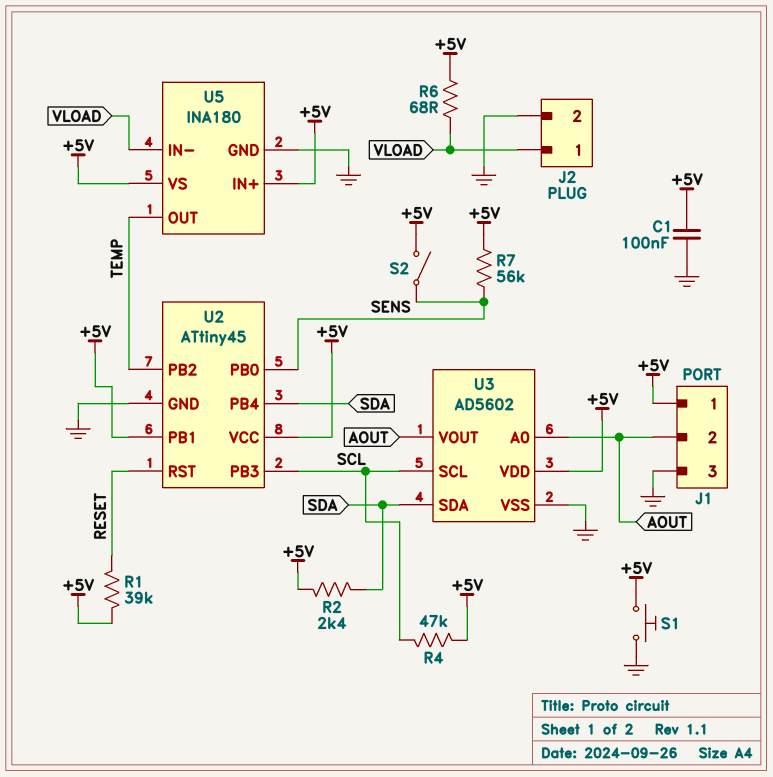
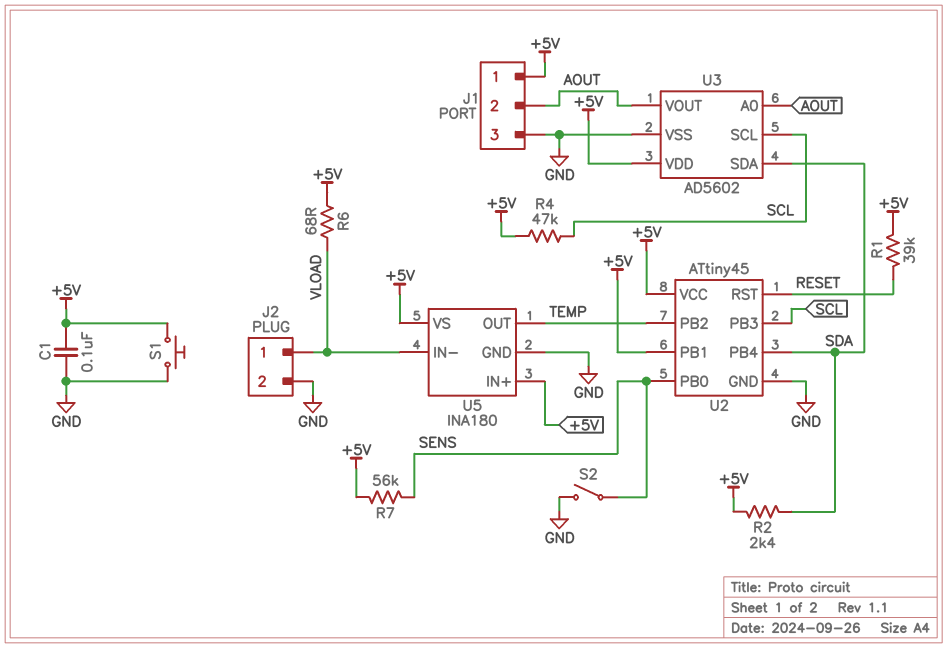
S2: switch (+5V, SENS) -> switch (GND, SENS)

